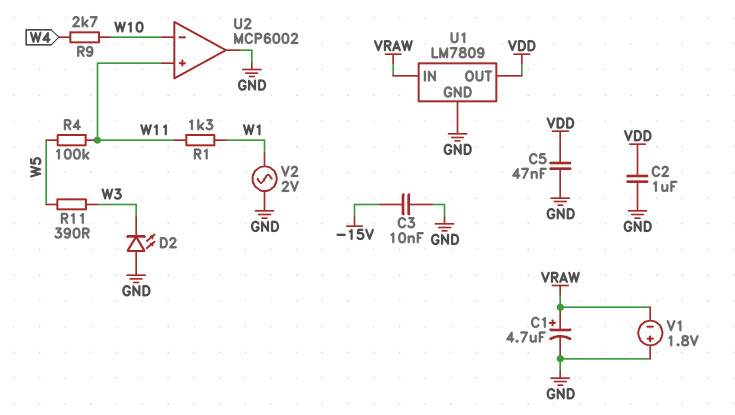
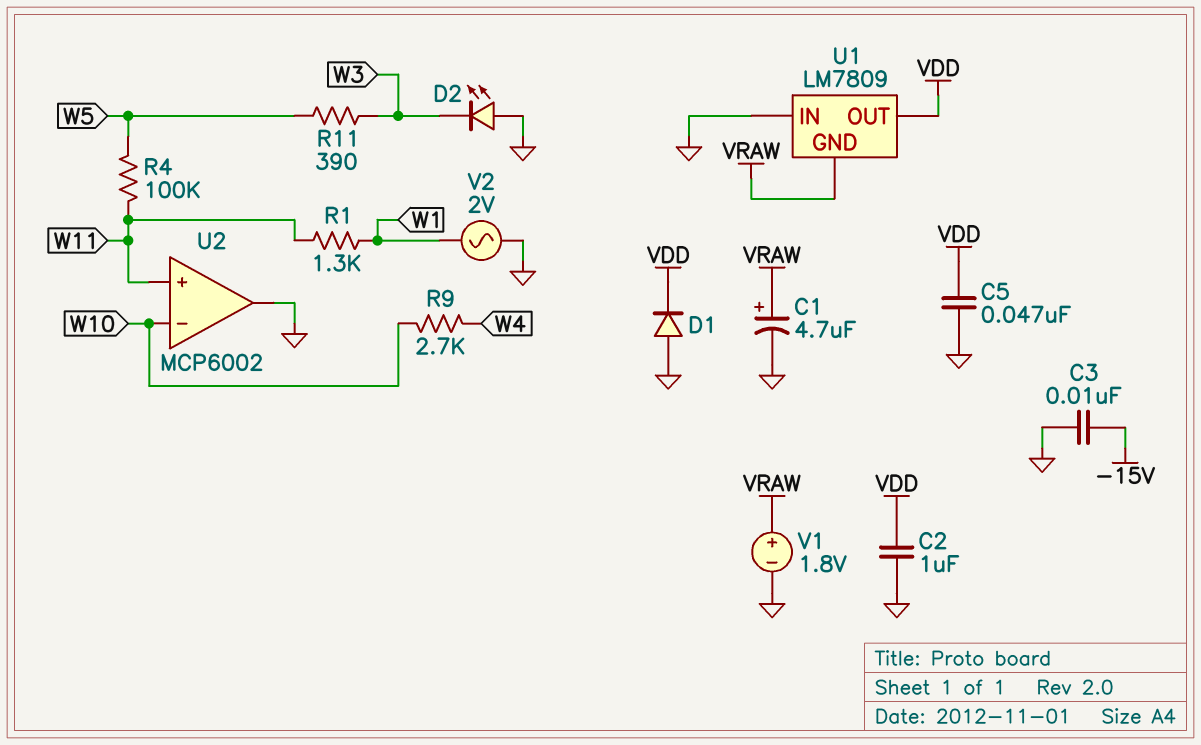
D1: none -> diode (A GND, K VDD)
U1 pin GND: GND -> VRAW
U1 pin IN: VRAW -> GND
V1: 1.8V (plus GND, minus VRAW) -> 1.8V (plus VRAW, minus GND)

